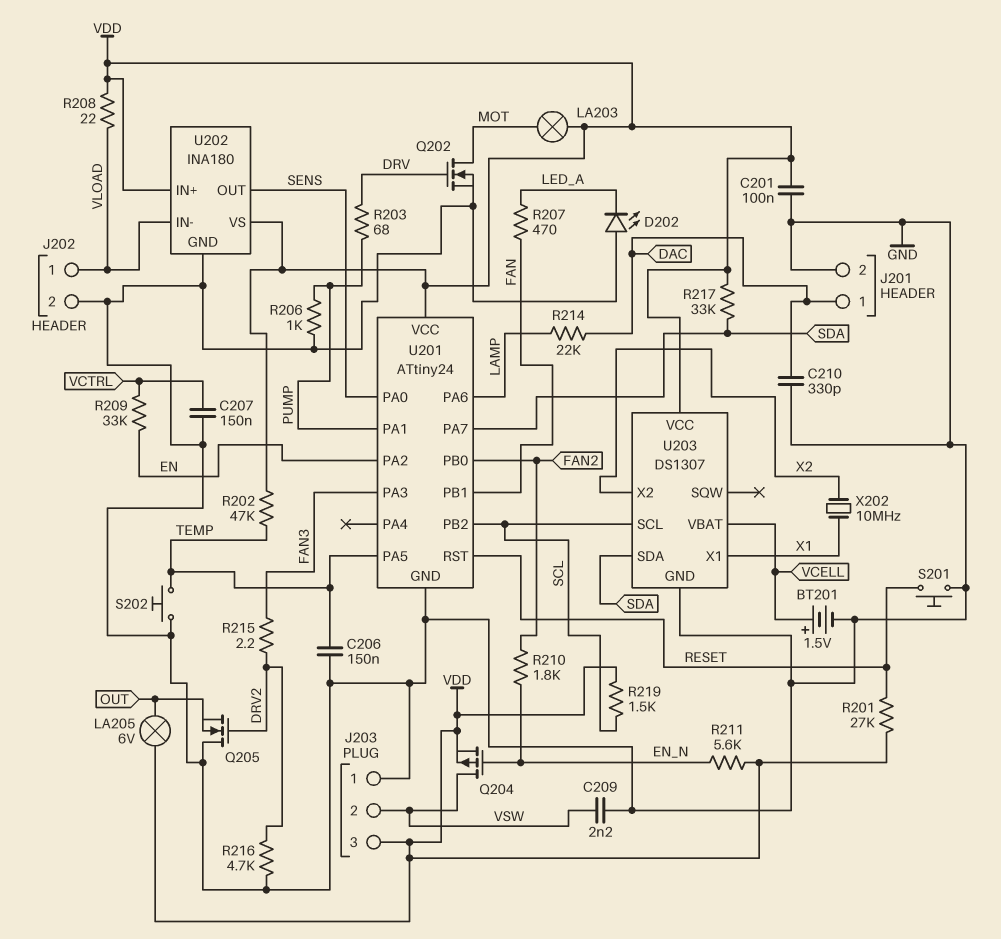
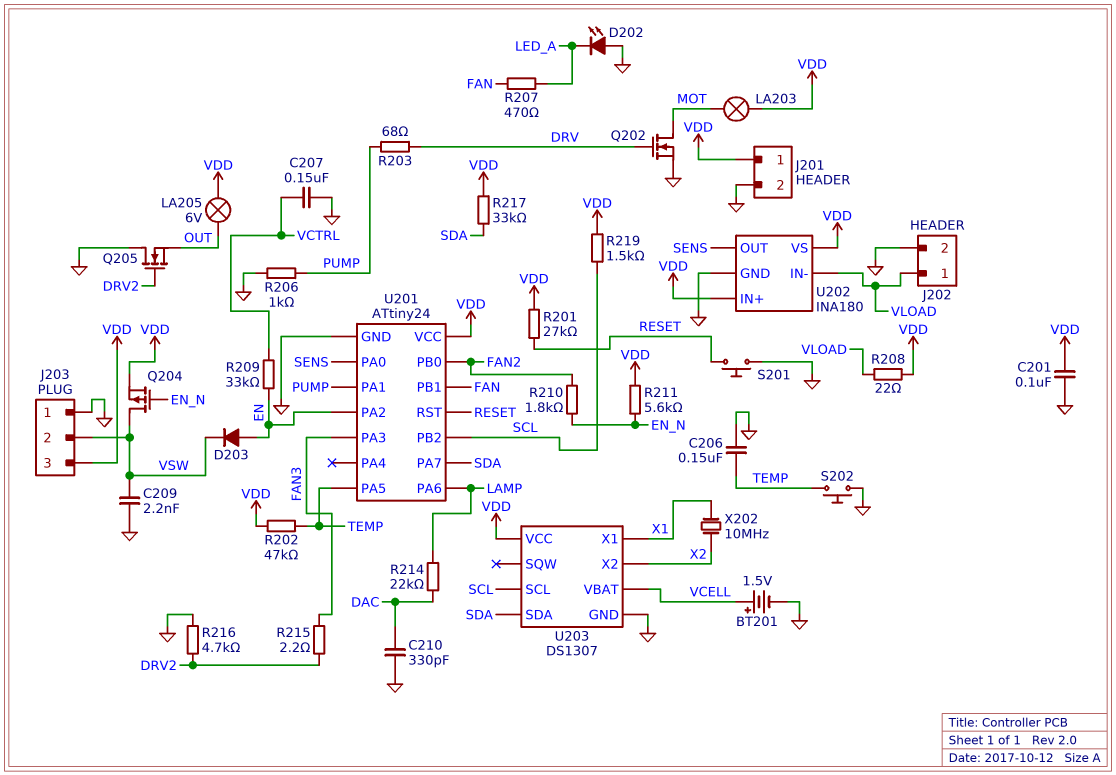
D203: none -> diode (A EN, K VSW)
J201 pin 1: DAC -> VDD

